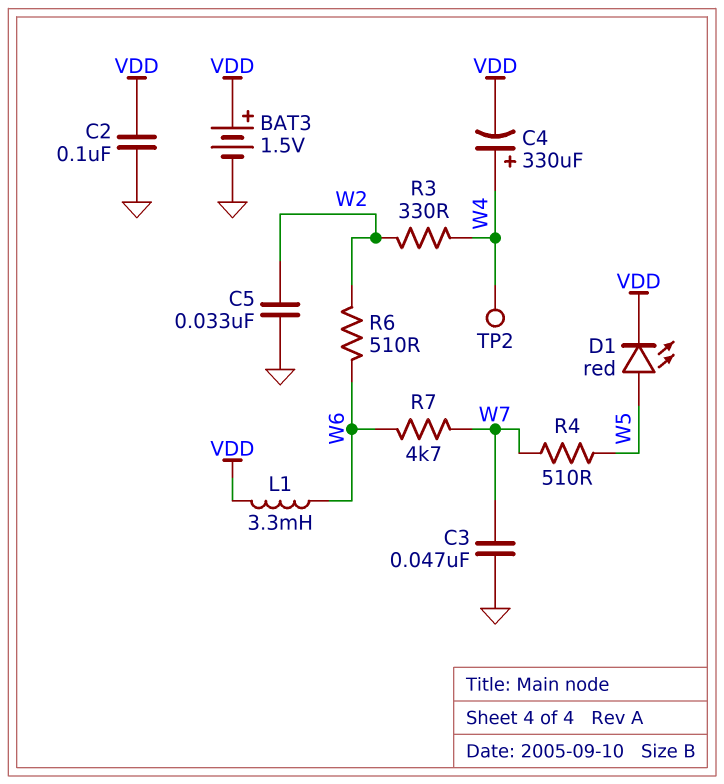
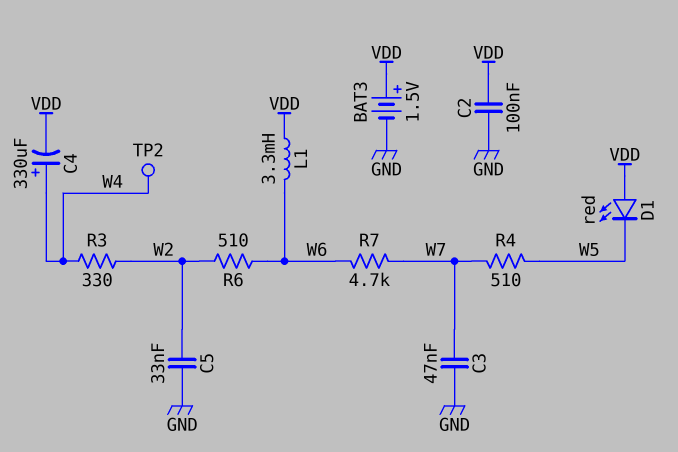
D1: LED red (A W5, K VDD) -> LED red (A VDD, K W5)

